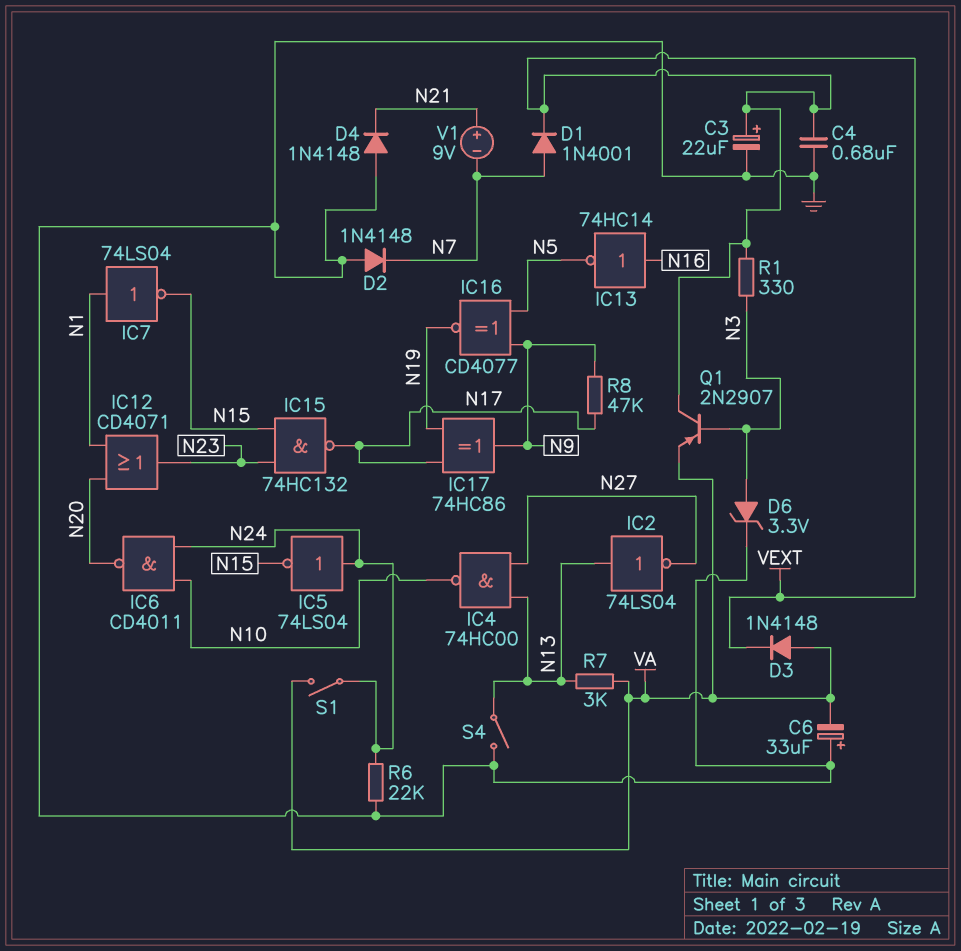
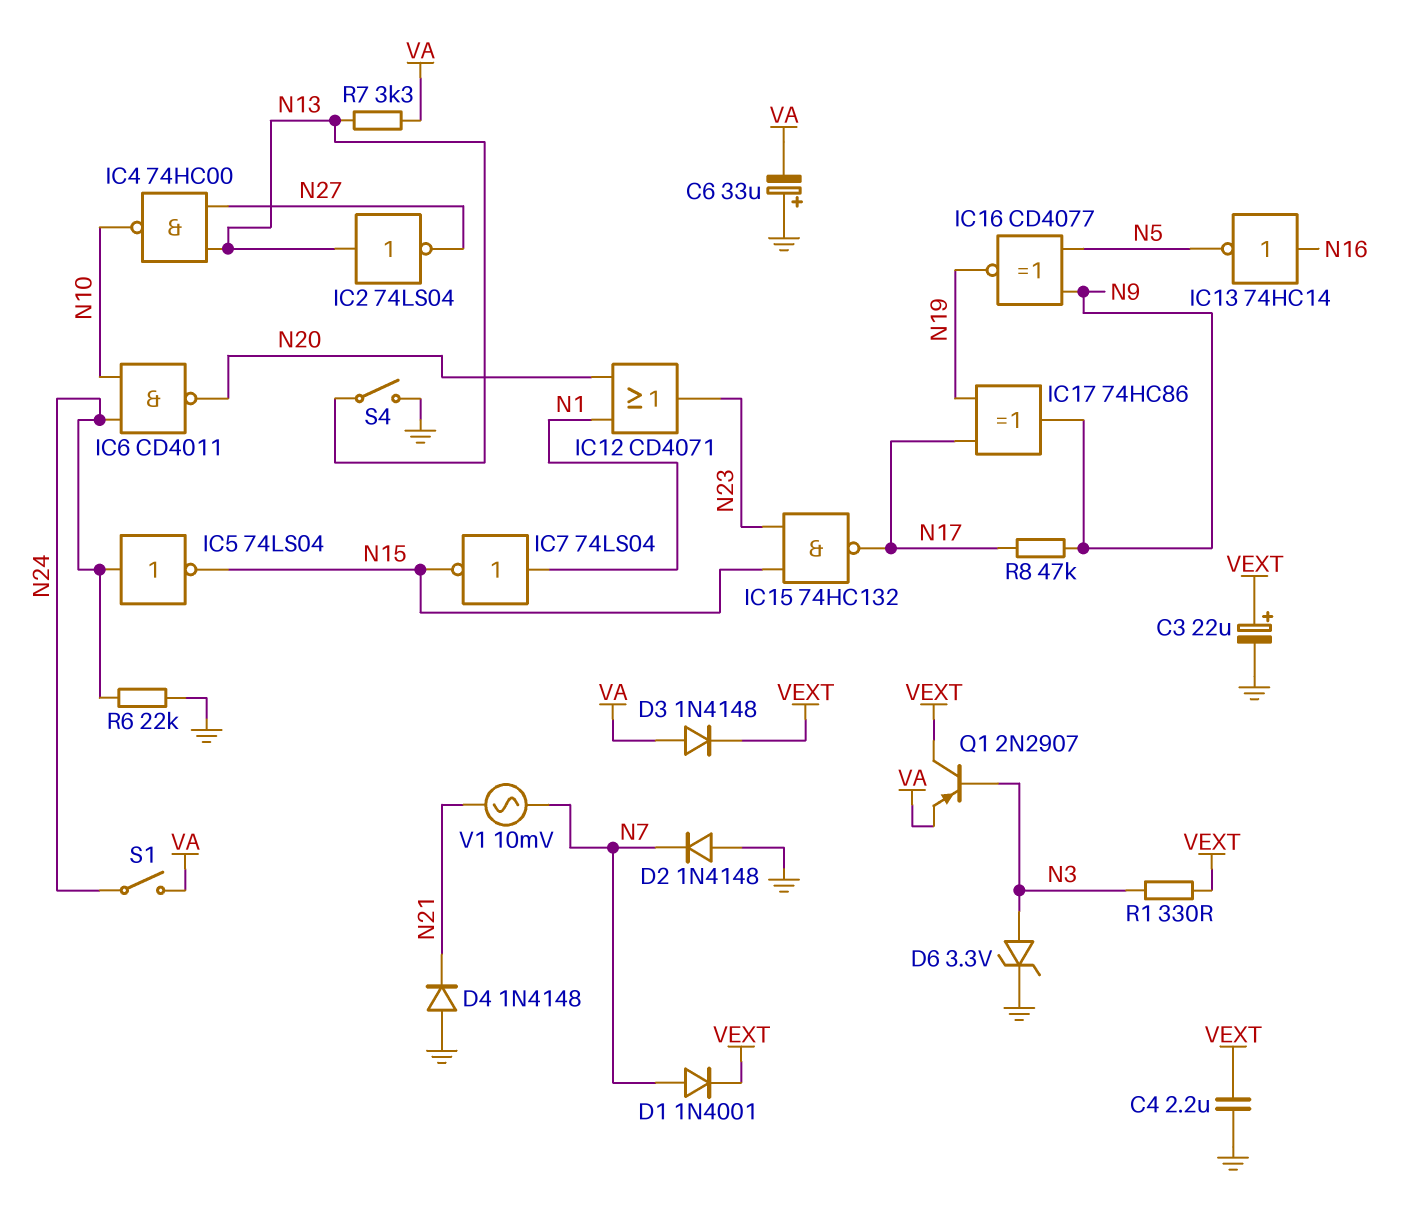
C4: 680nF (GND, VEXT) -> 2.2uF (GND, VEXT)
R7: 3k (N13, VA) -> 3.3k (N13, VA)
V1: 9V (plus N21, minus N7) -> AC 10mV (N7, N21)

